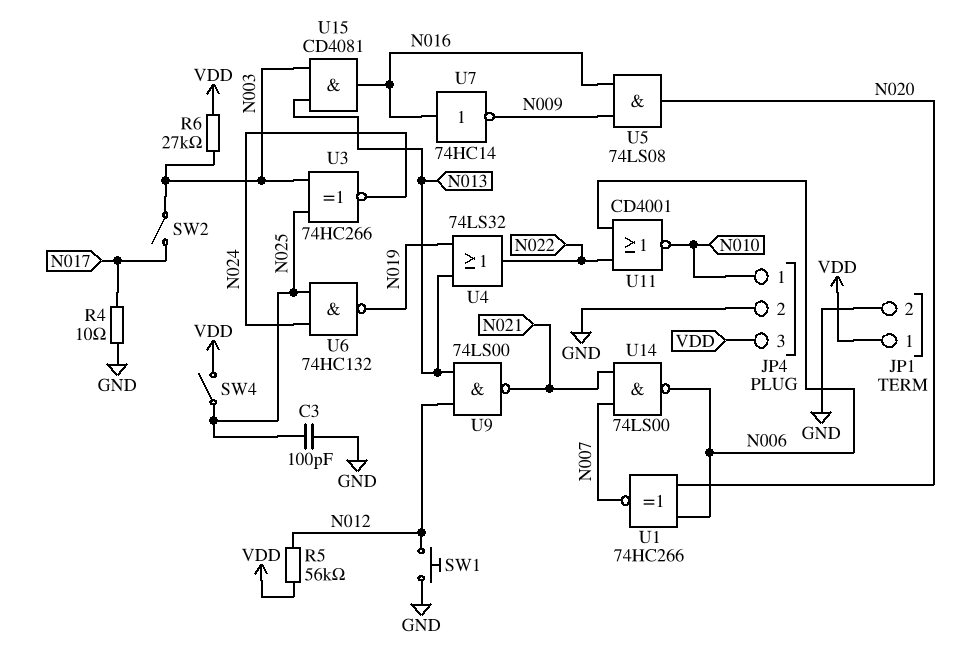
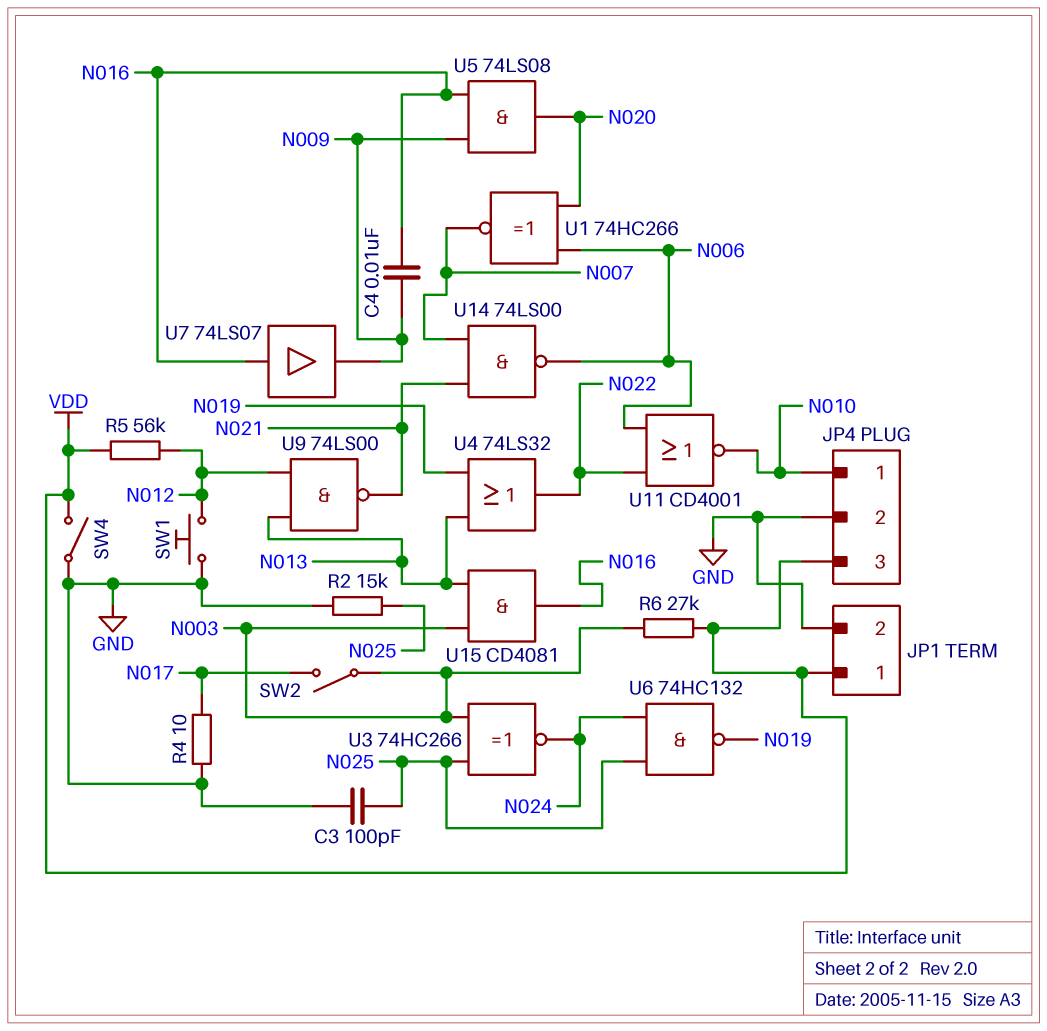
C4: none -> 10nF (N009, N016)
R2: none -> 15k (GND, N025)
SW4: switch (N025, VDD) -> switch (GND, VDD)
U7: NOT 74HC14 (in N016, out N009) -> buffer 74LS07 (in N016, out N009)

